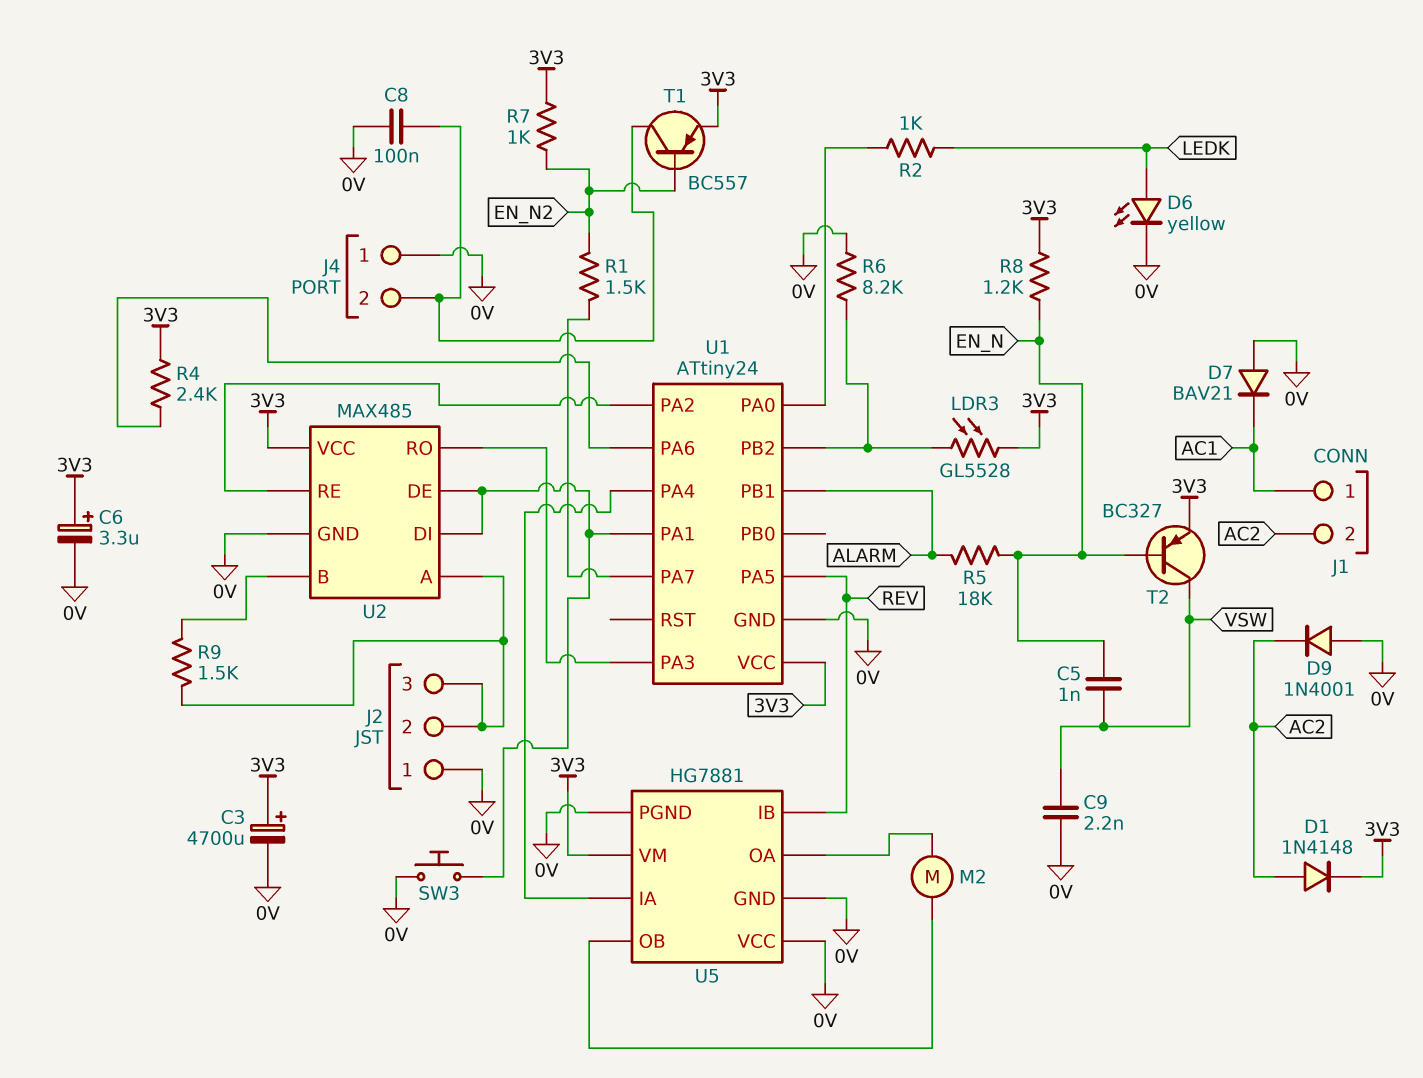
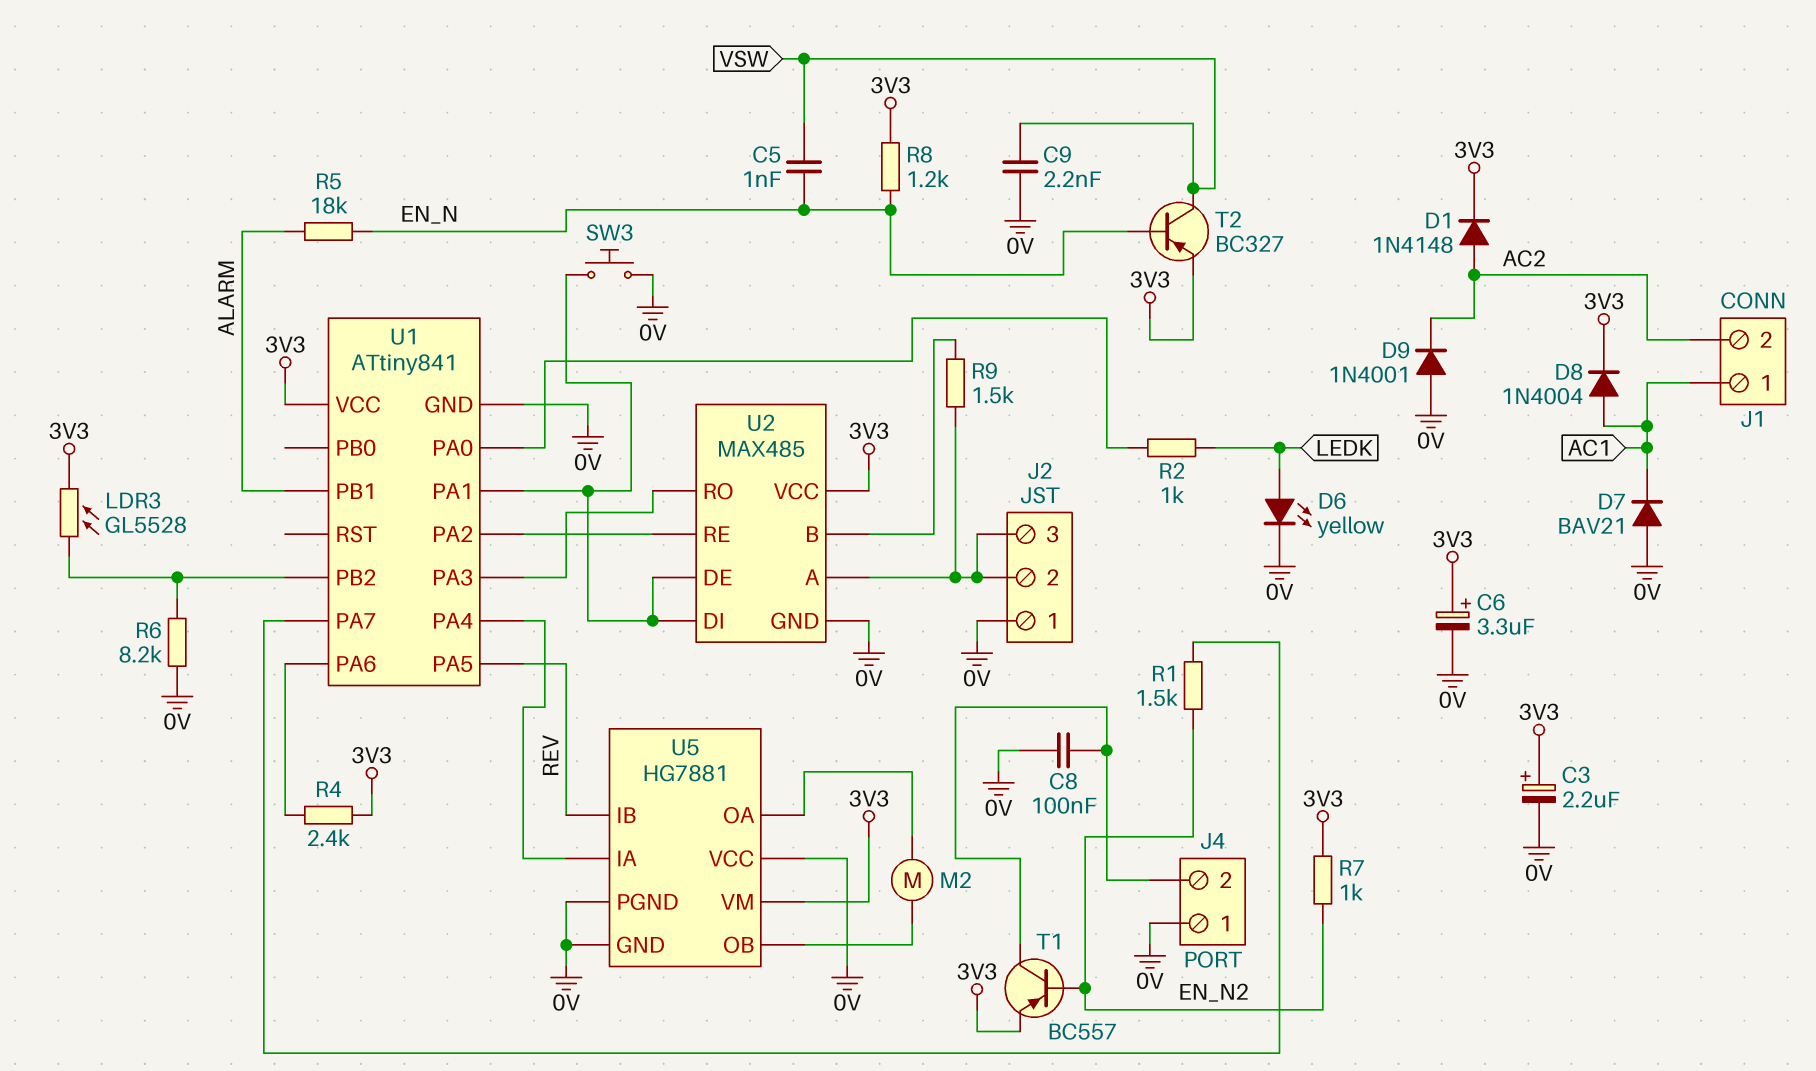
C3: 4700uF (plus 3V3, minus 0V) -> 2.2uF (plus 3V3, minus 0V)
D8: none -> diode 1N4004 (A AC1, K 3V3)
U1: ATtiny24 -> ATtiny841

